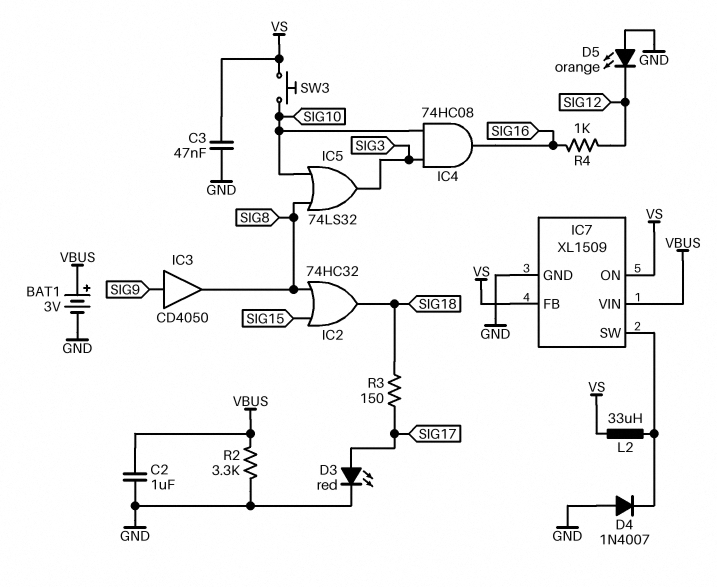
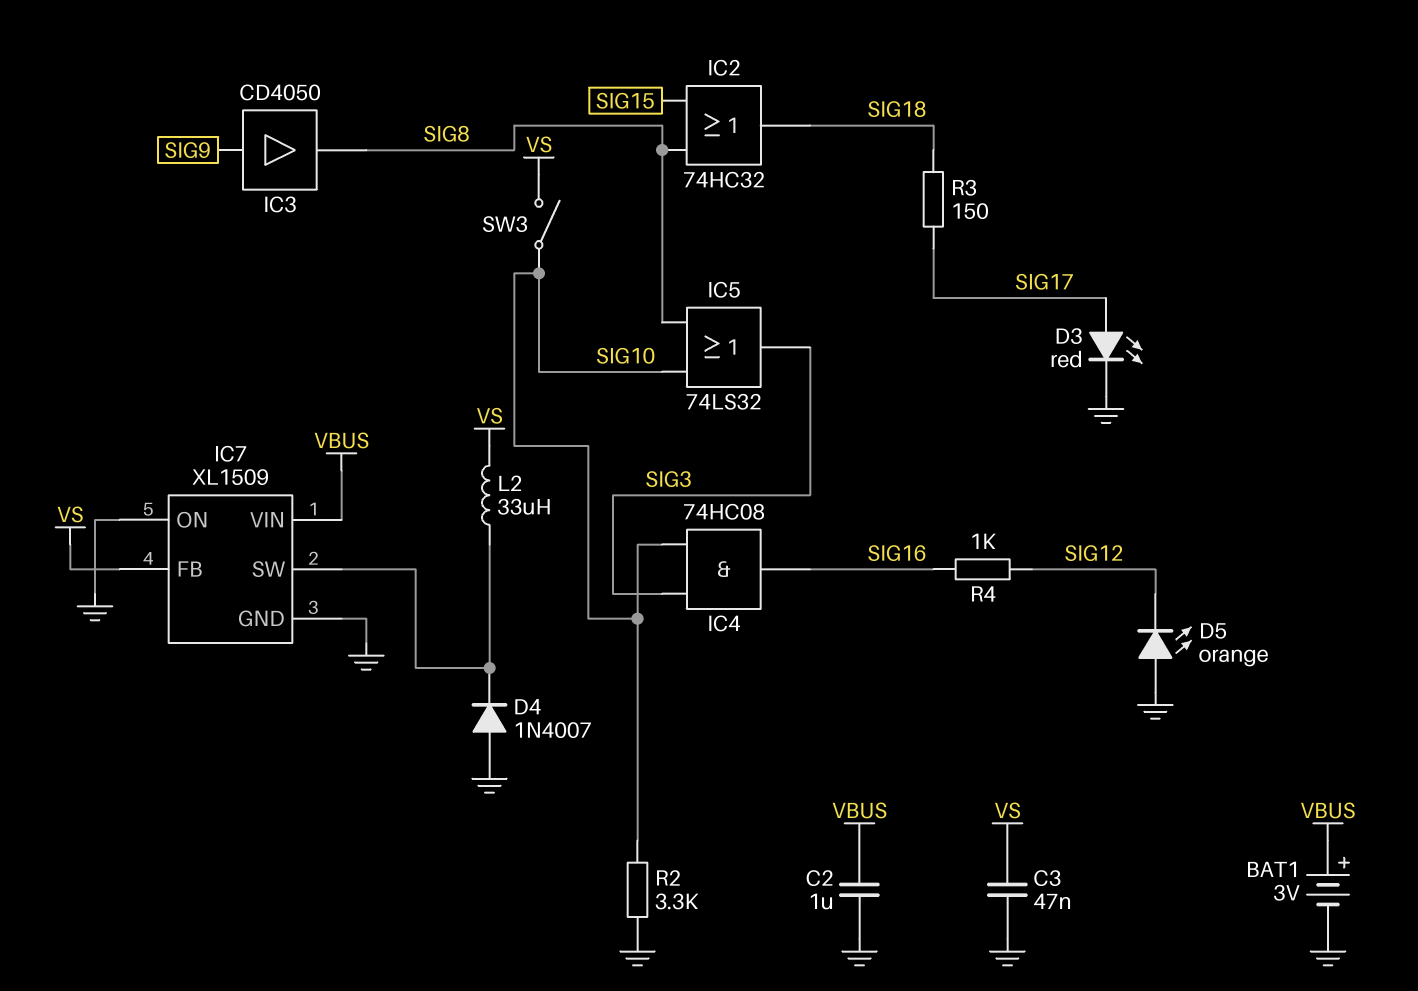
IC7 pin ON: VS -> GND
R2: 3.3k (GND, VBUS) -> 3.3k (GND, SIG10)
SW3: button (SIG10, VS) -> switch (SIG10, VS)

